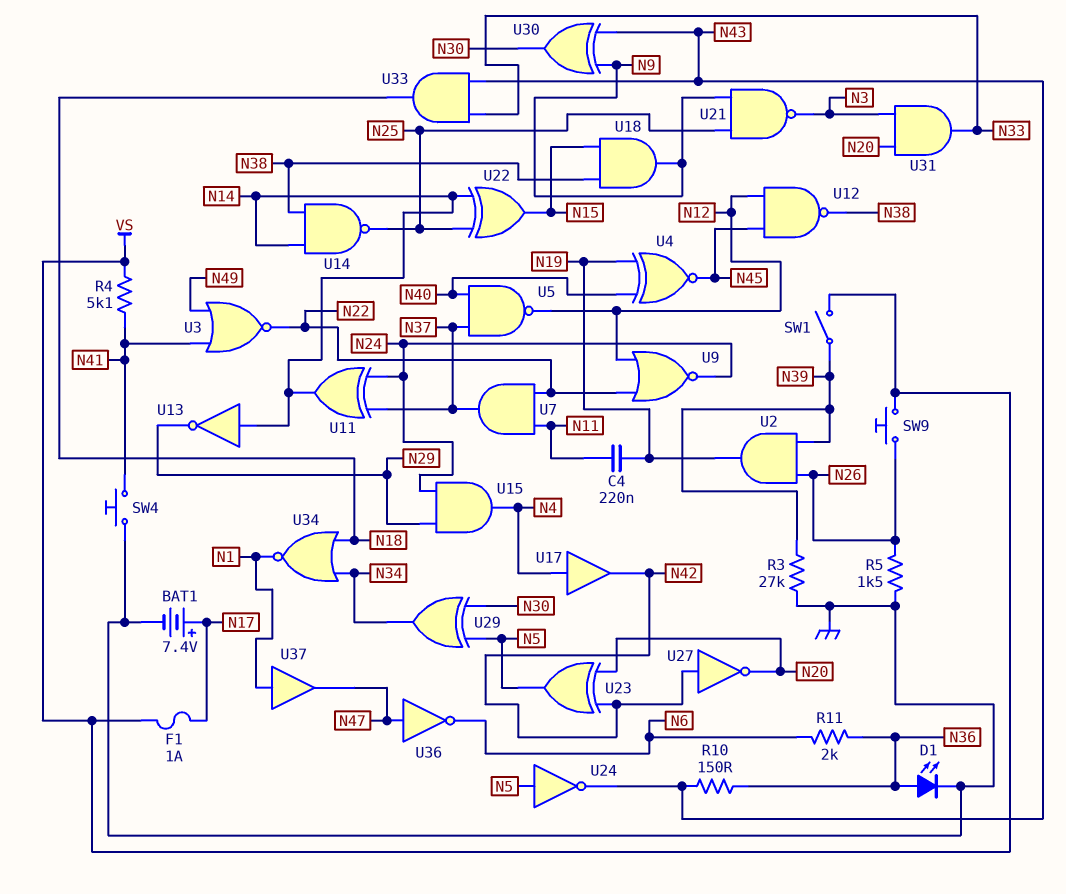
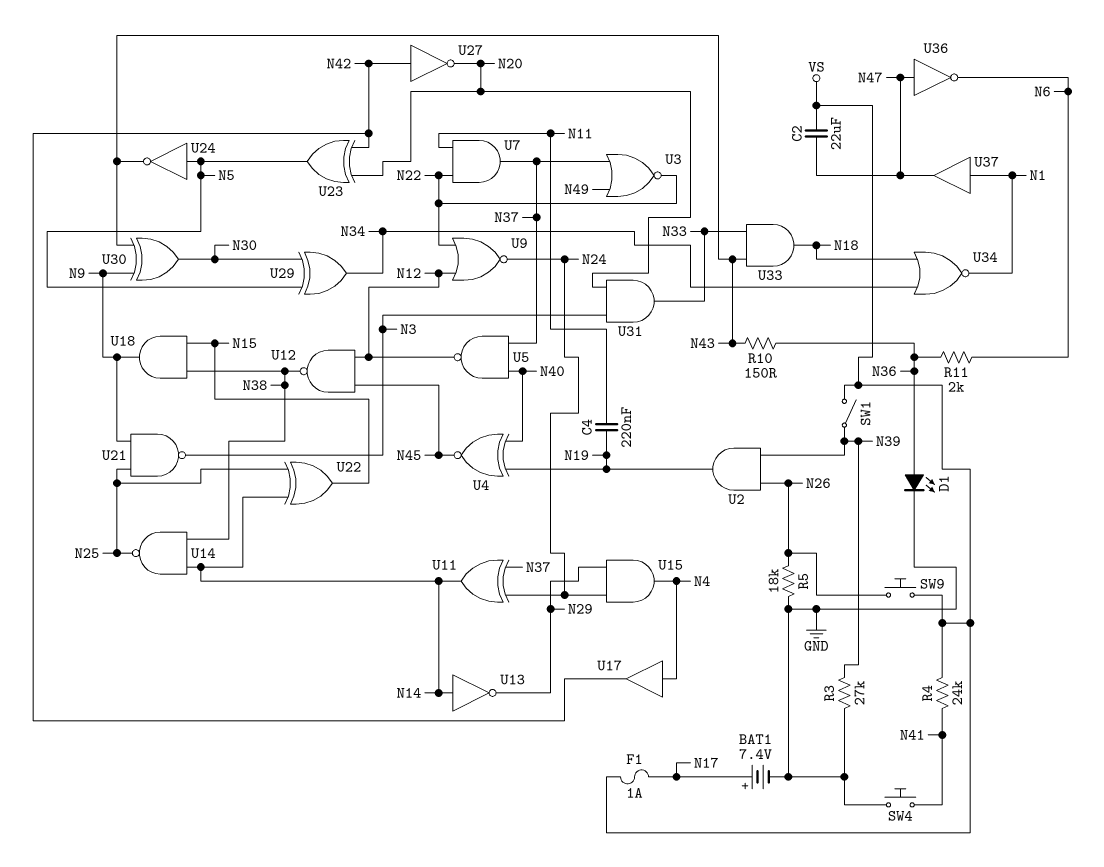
C2: none -> 22uF (N47, VS)
R4: 5.1k (N41, VS) -> 24k (N41, VS)
R5: 1.5k (GND, N26) -> 18k (GND, N26)
U3: NOR (in N41, in N49, out N22) -> NOR (in N37, in N49, out N22)

